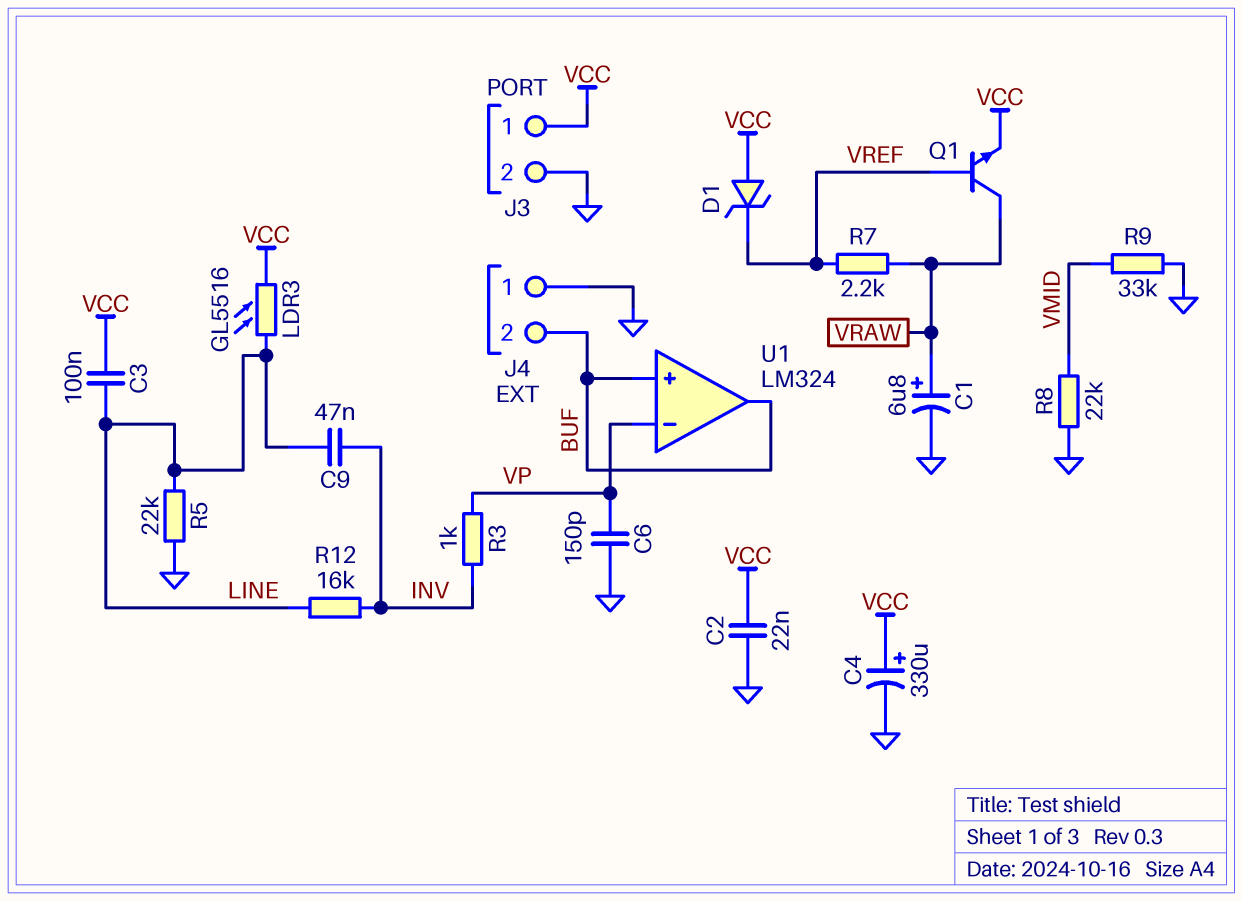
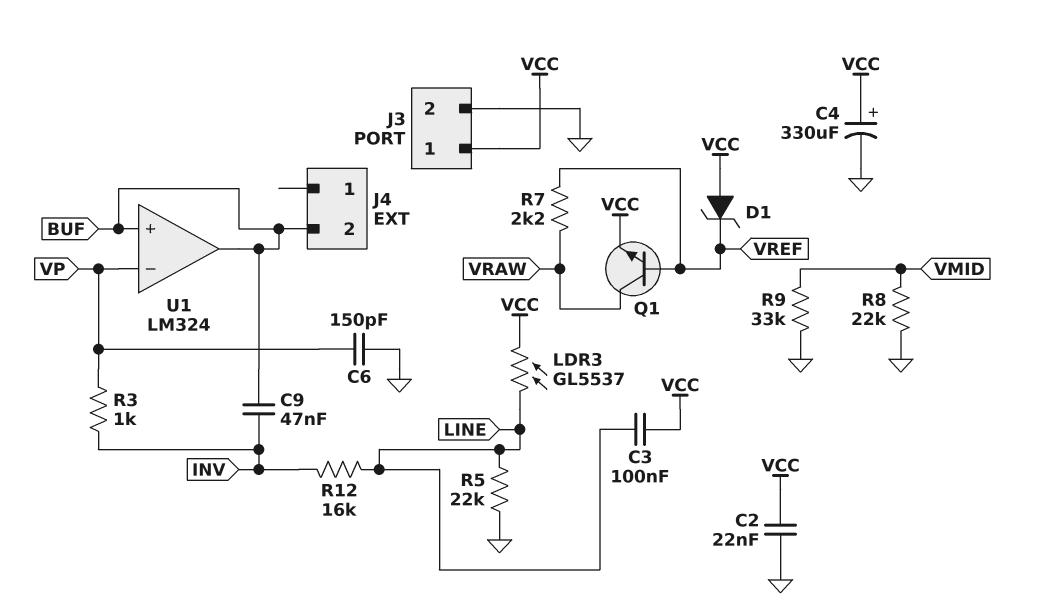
C1: 6.8uF (plus VRAW, minus GND) -> none
C9: 47nF (INV, LINE) -> 47nF (BUF, INV)
J4 pin 1: GND -> none
LDR3: GL5516 (LINE, VCC) -> GL5537 (LINE, VCC)

